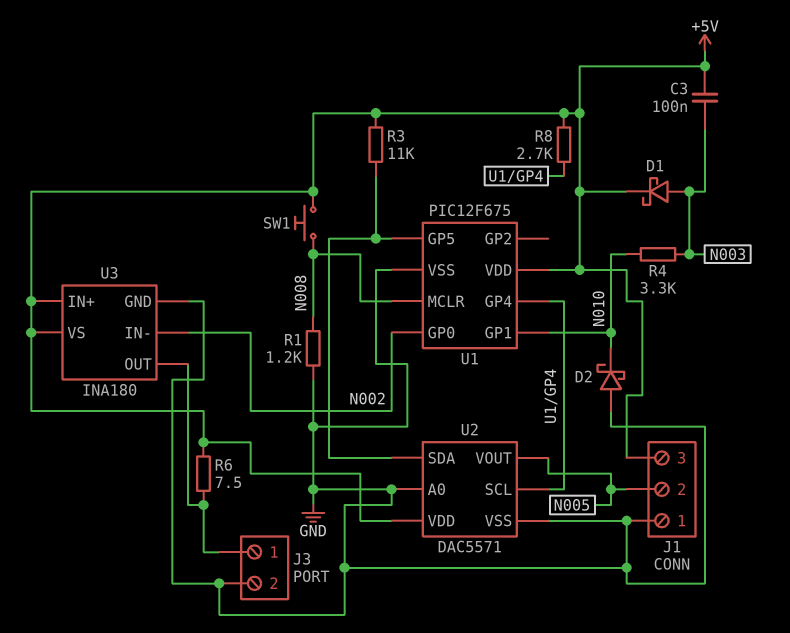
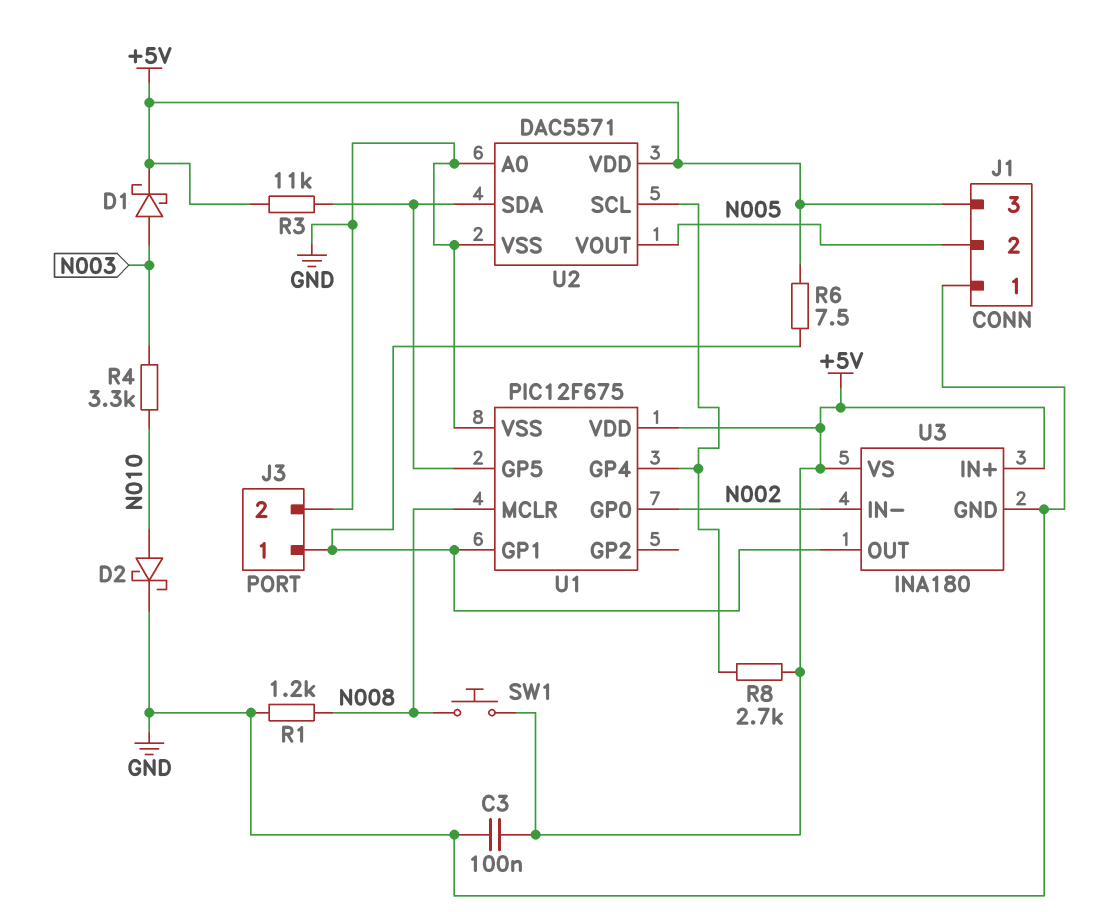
C3: 100nF (+5V, N003) -> 100nF (+5V, GND)
D2: schottky (A GND, K N010) -> schottky (A N010, K GND)
U1 pin GP1: N010 -> J3/1

